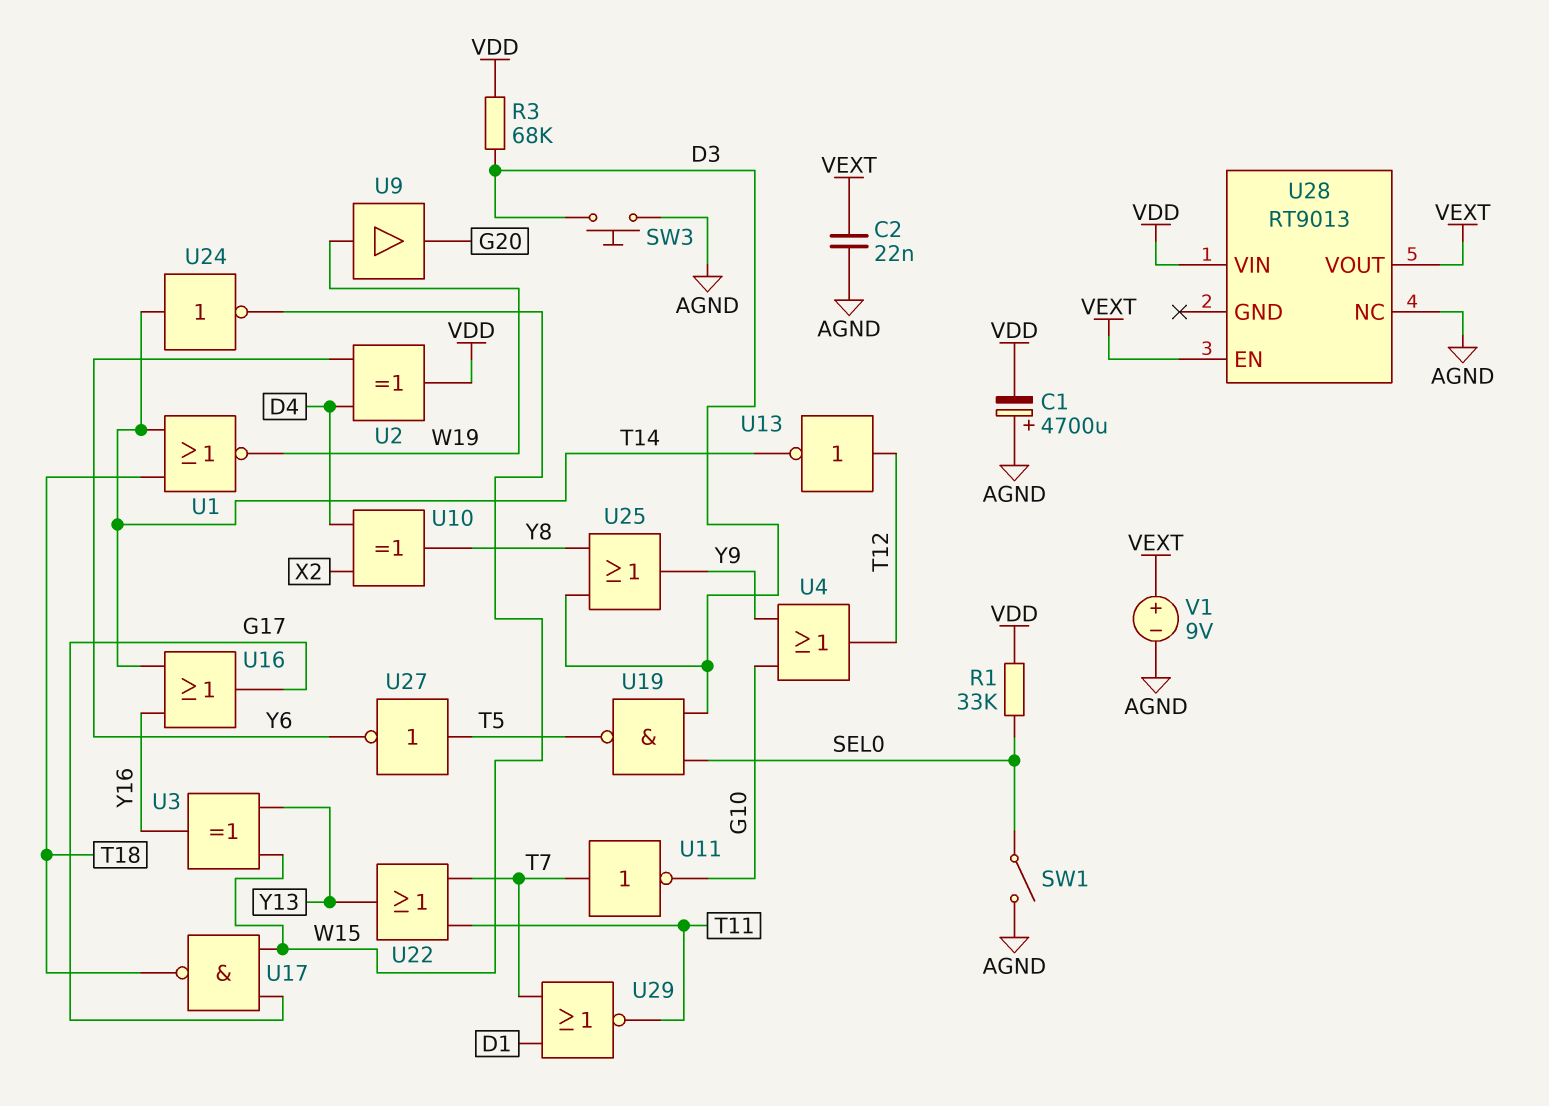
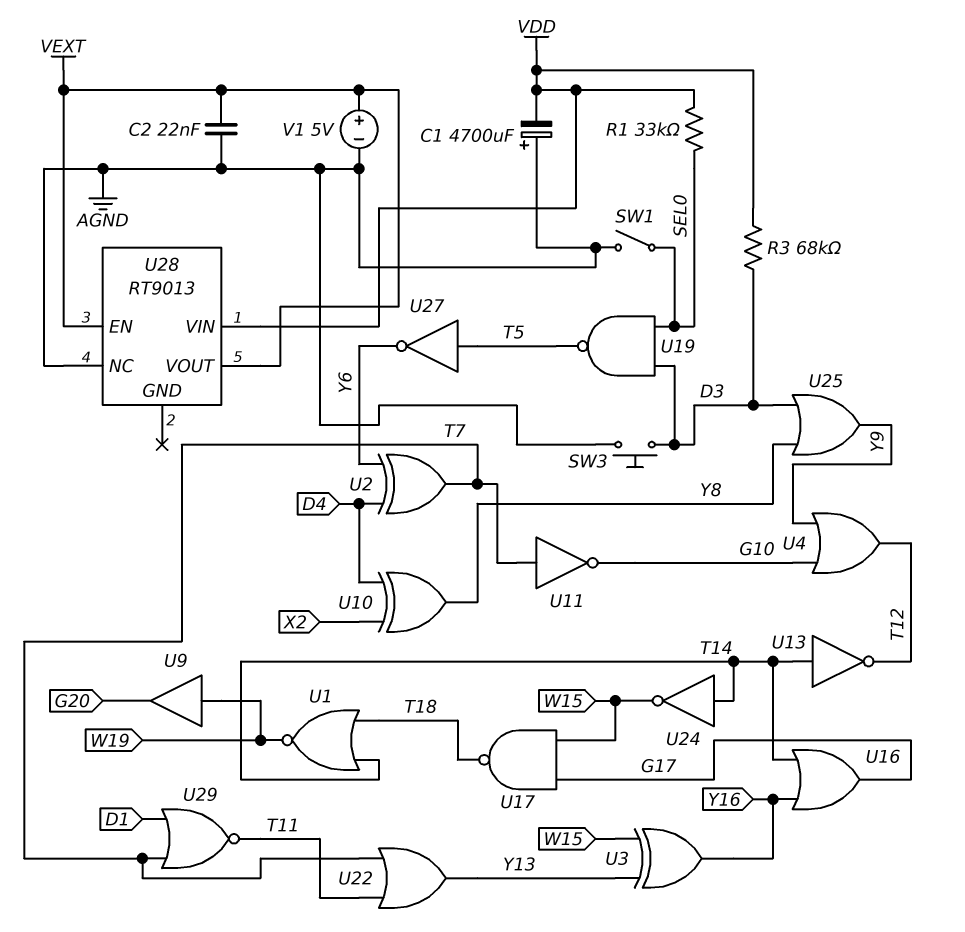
U2: XOR (in D4, in Y6, out VDD) -> XOR (in D4, in Y6, out T7)
U13: NOT (in T12, out T14) -> NOT (in T14, out T12)
V1: 9V (plus VEXT, minus AGND) -> 5V (plus VEXT, minus AGND)

